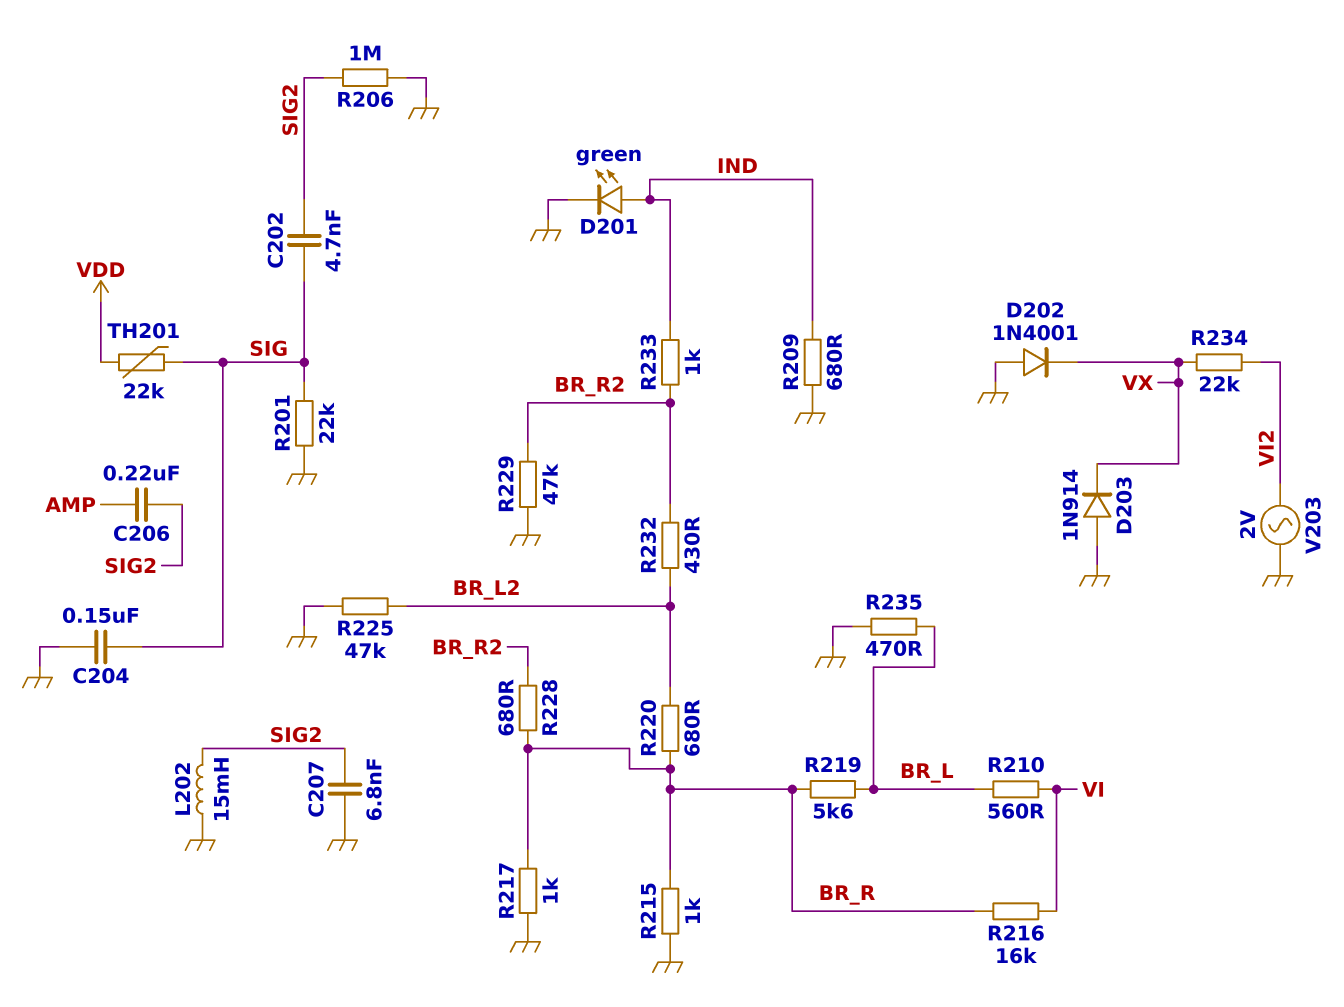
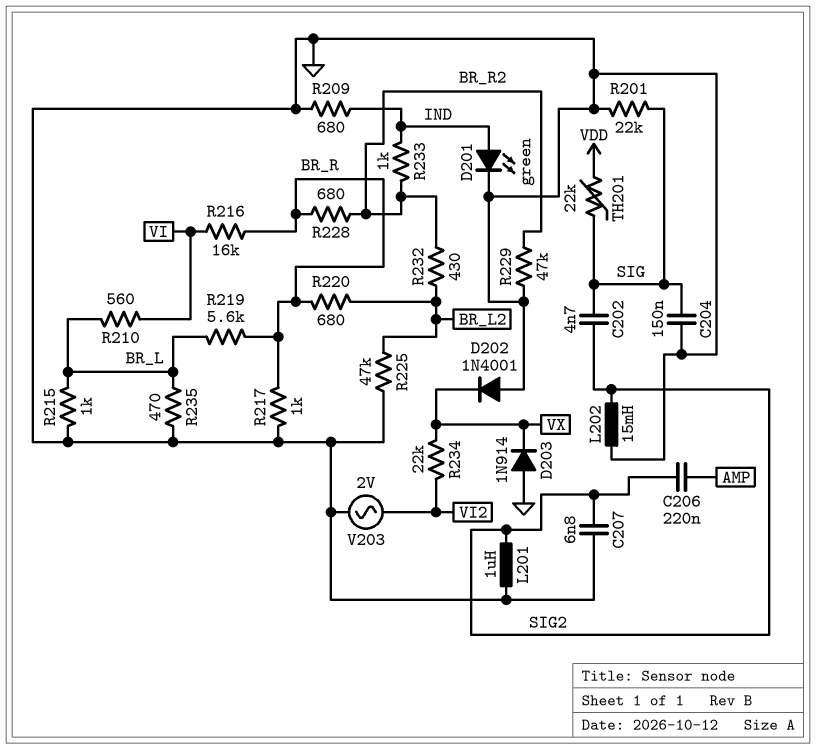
L201: none -> 1uH (GND, SIG2)
R206: 1M (GND, SIG2) -> none
R215: 1k (BR_R, GND) -> 1k (BR_L, GND)

